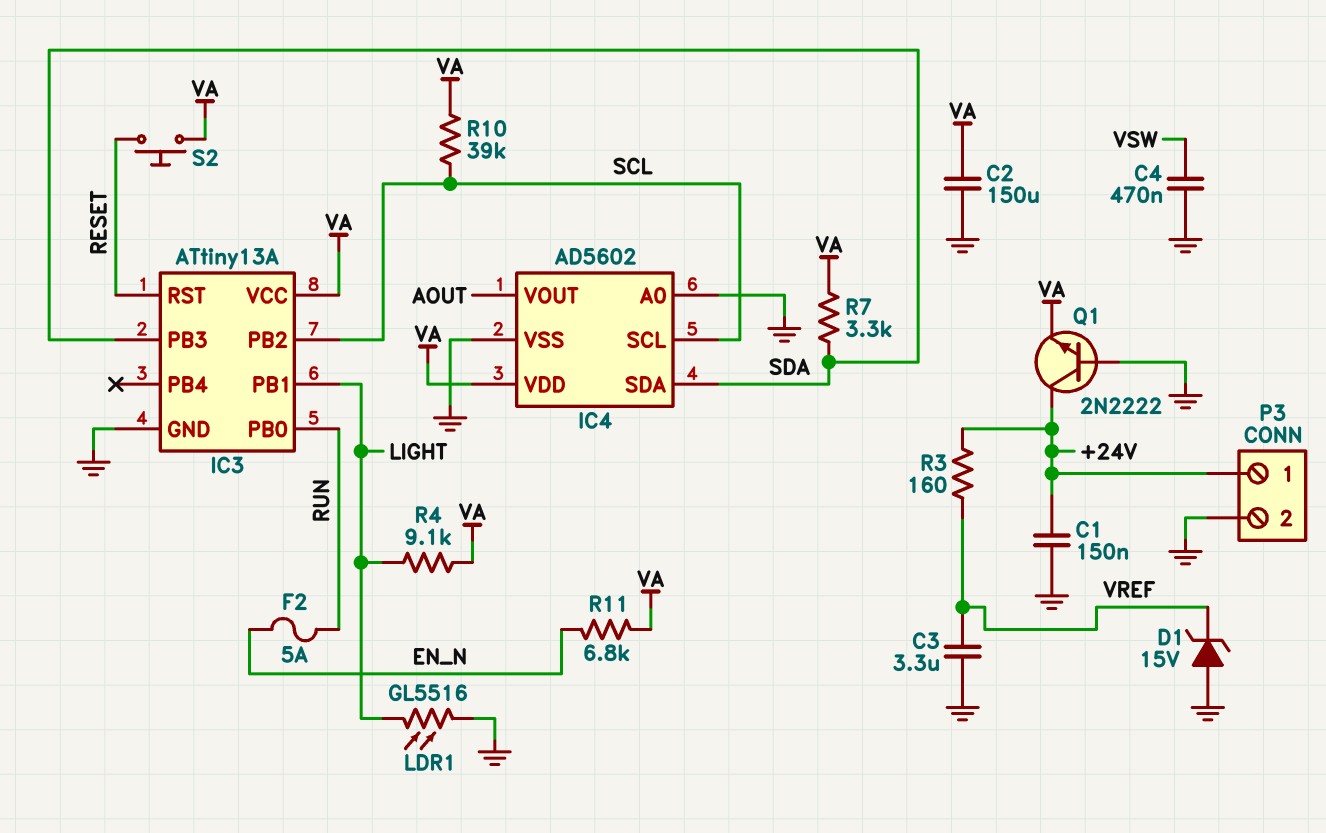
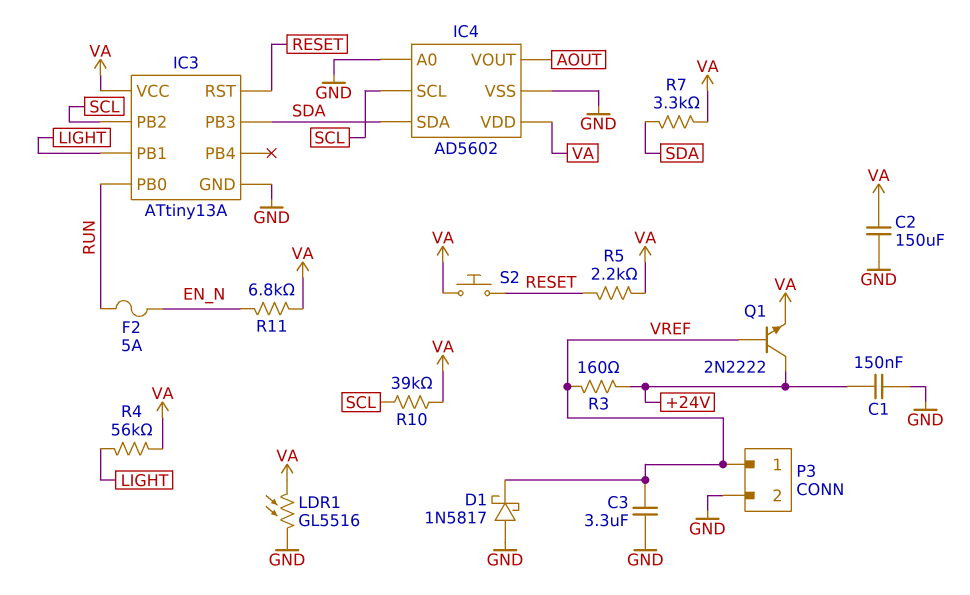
C4: 470nF (GND, VSW) -> none
D1: zener 15V (A GND, K VREF) -> schottky 1N5817 (A GND, K VREF)
LDR1: GL5516 (GND, LIGHT) -> GL5516 (GND, VA)
P3 pin 1: +24V -> VREF
Q1: NPN 2N2222 (B GND, C +24V, E VA) -> NPN 2N2222 (B VREF, C +24V, E VA)
R4: 9.1k (LIGHT, VA) -> 56k (LIGHT, VA)
R5: none -> 2.2k (RESET, VA)

